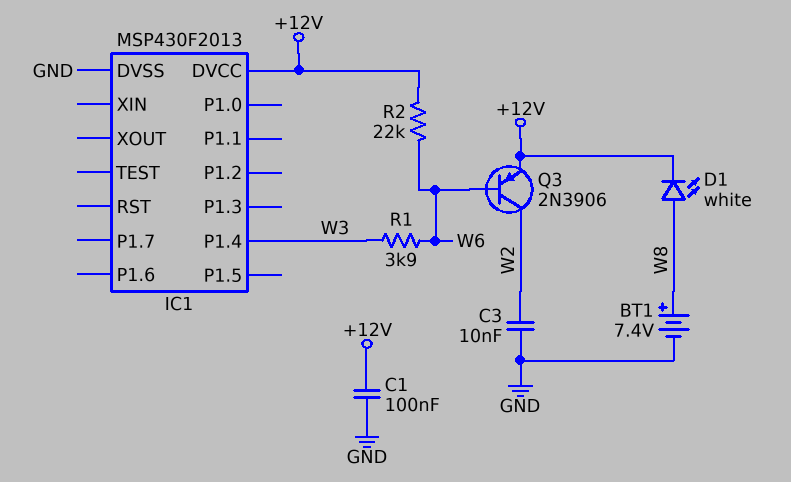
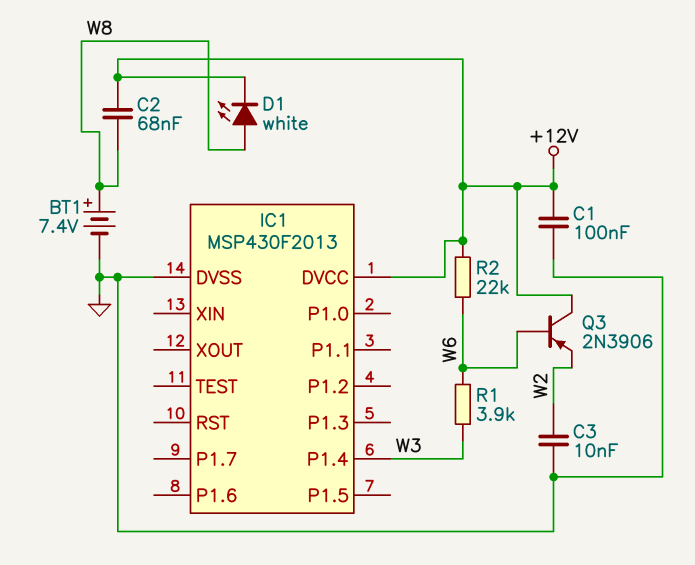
C2: none -> 68nF (+12V, W8)
Q3: PNP 2N3906 (B W6, C W2, E +12V) -> PNP 2N3906 (B W6, C +12V, E W2)

